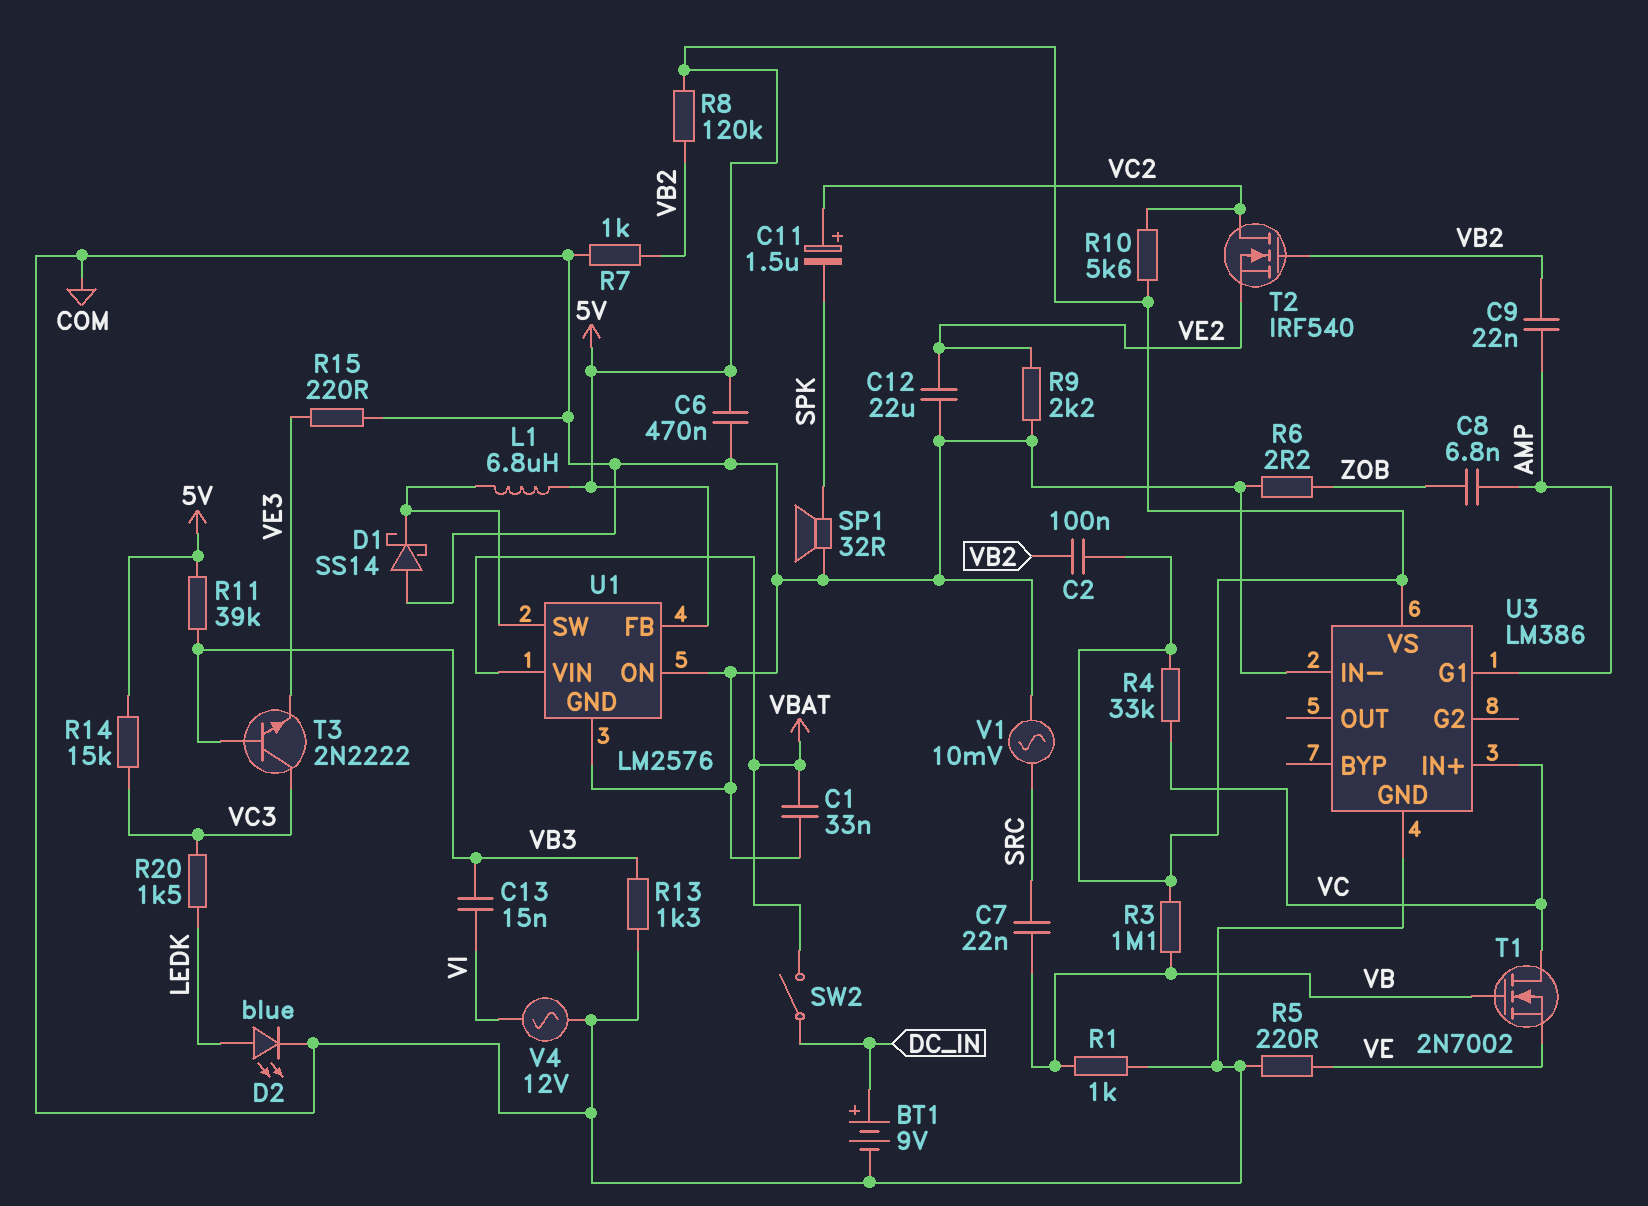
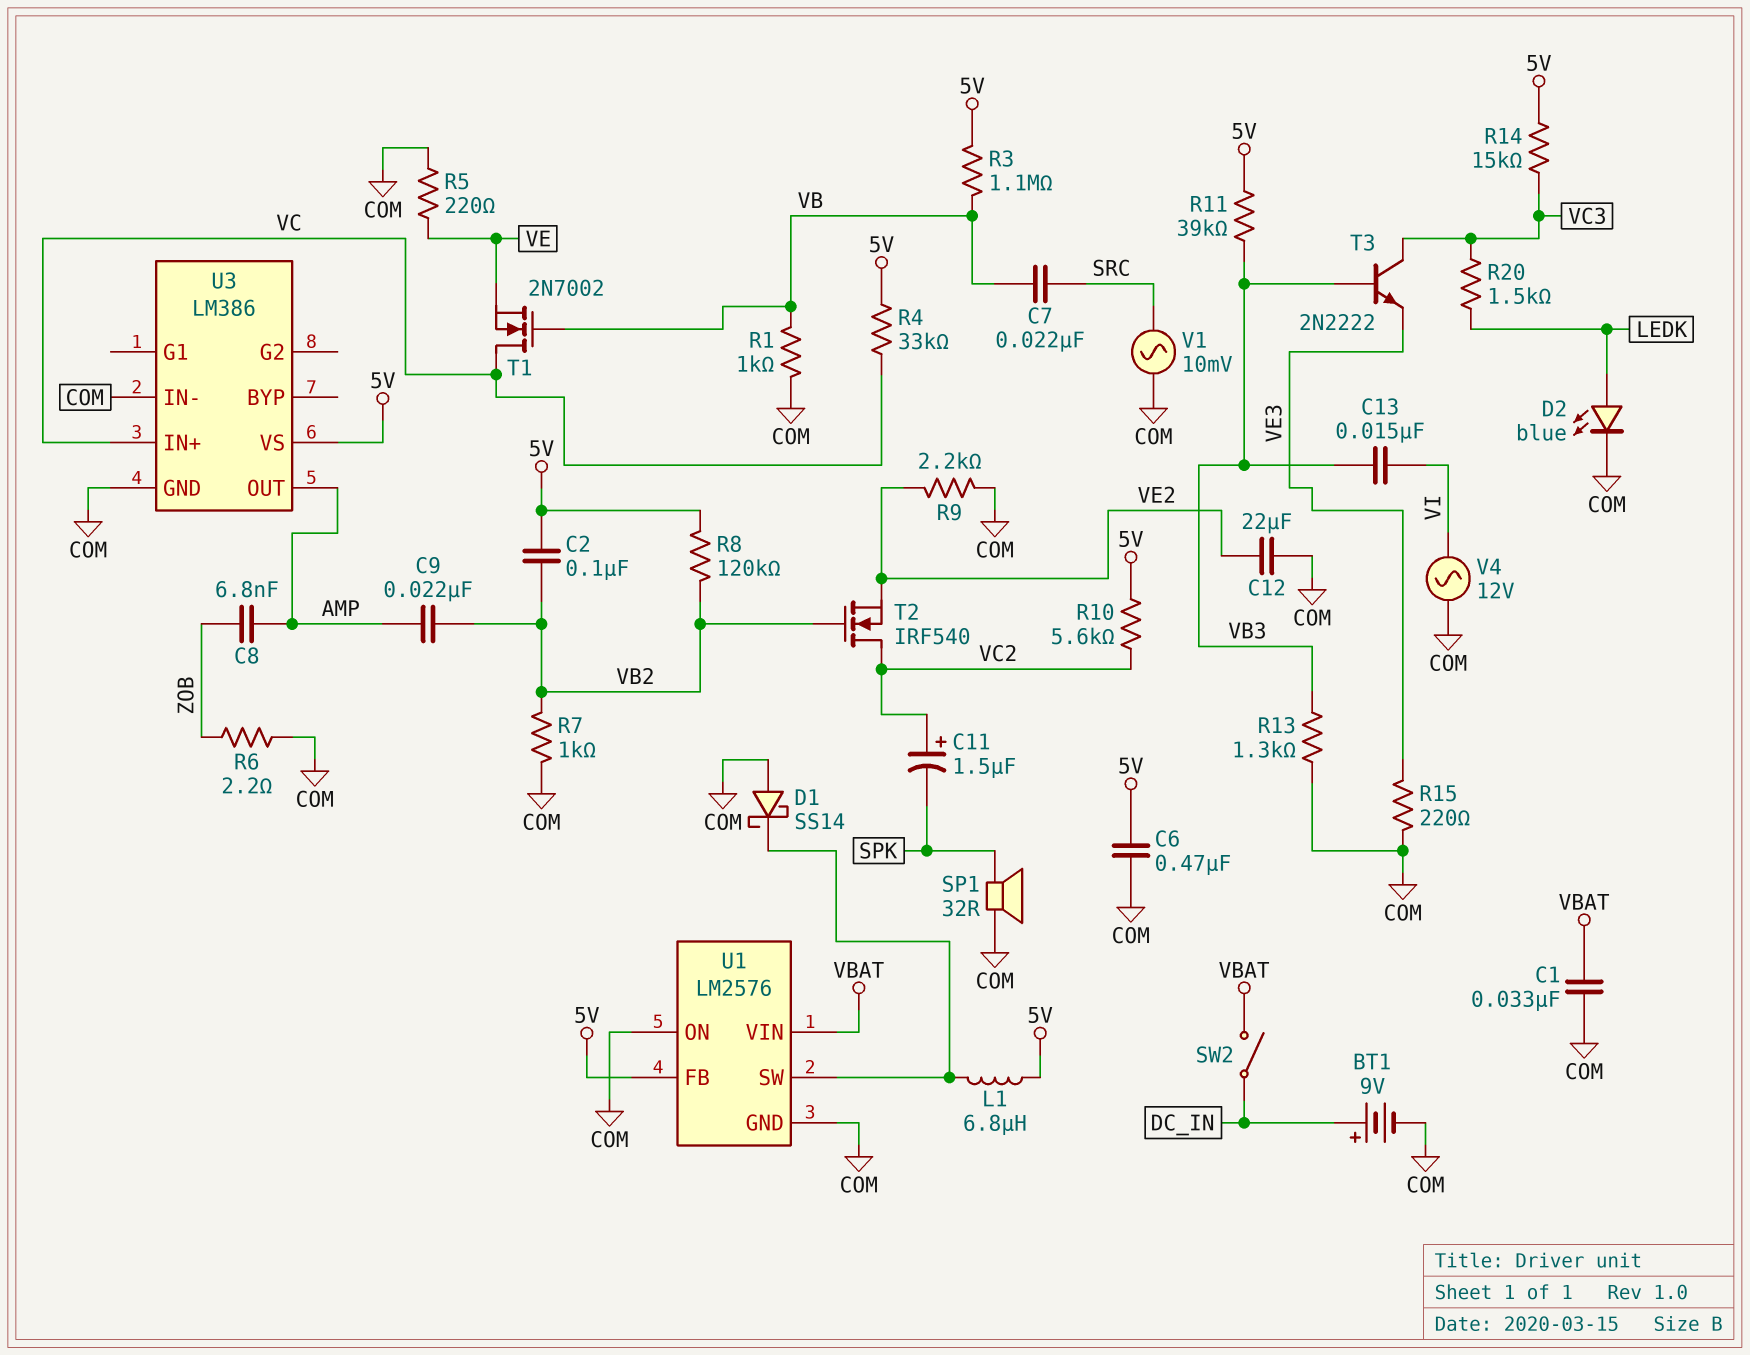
U3 pin G1: AMP -> none
U3 pin OUT: none -> AMP

